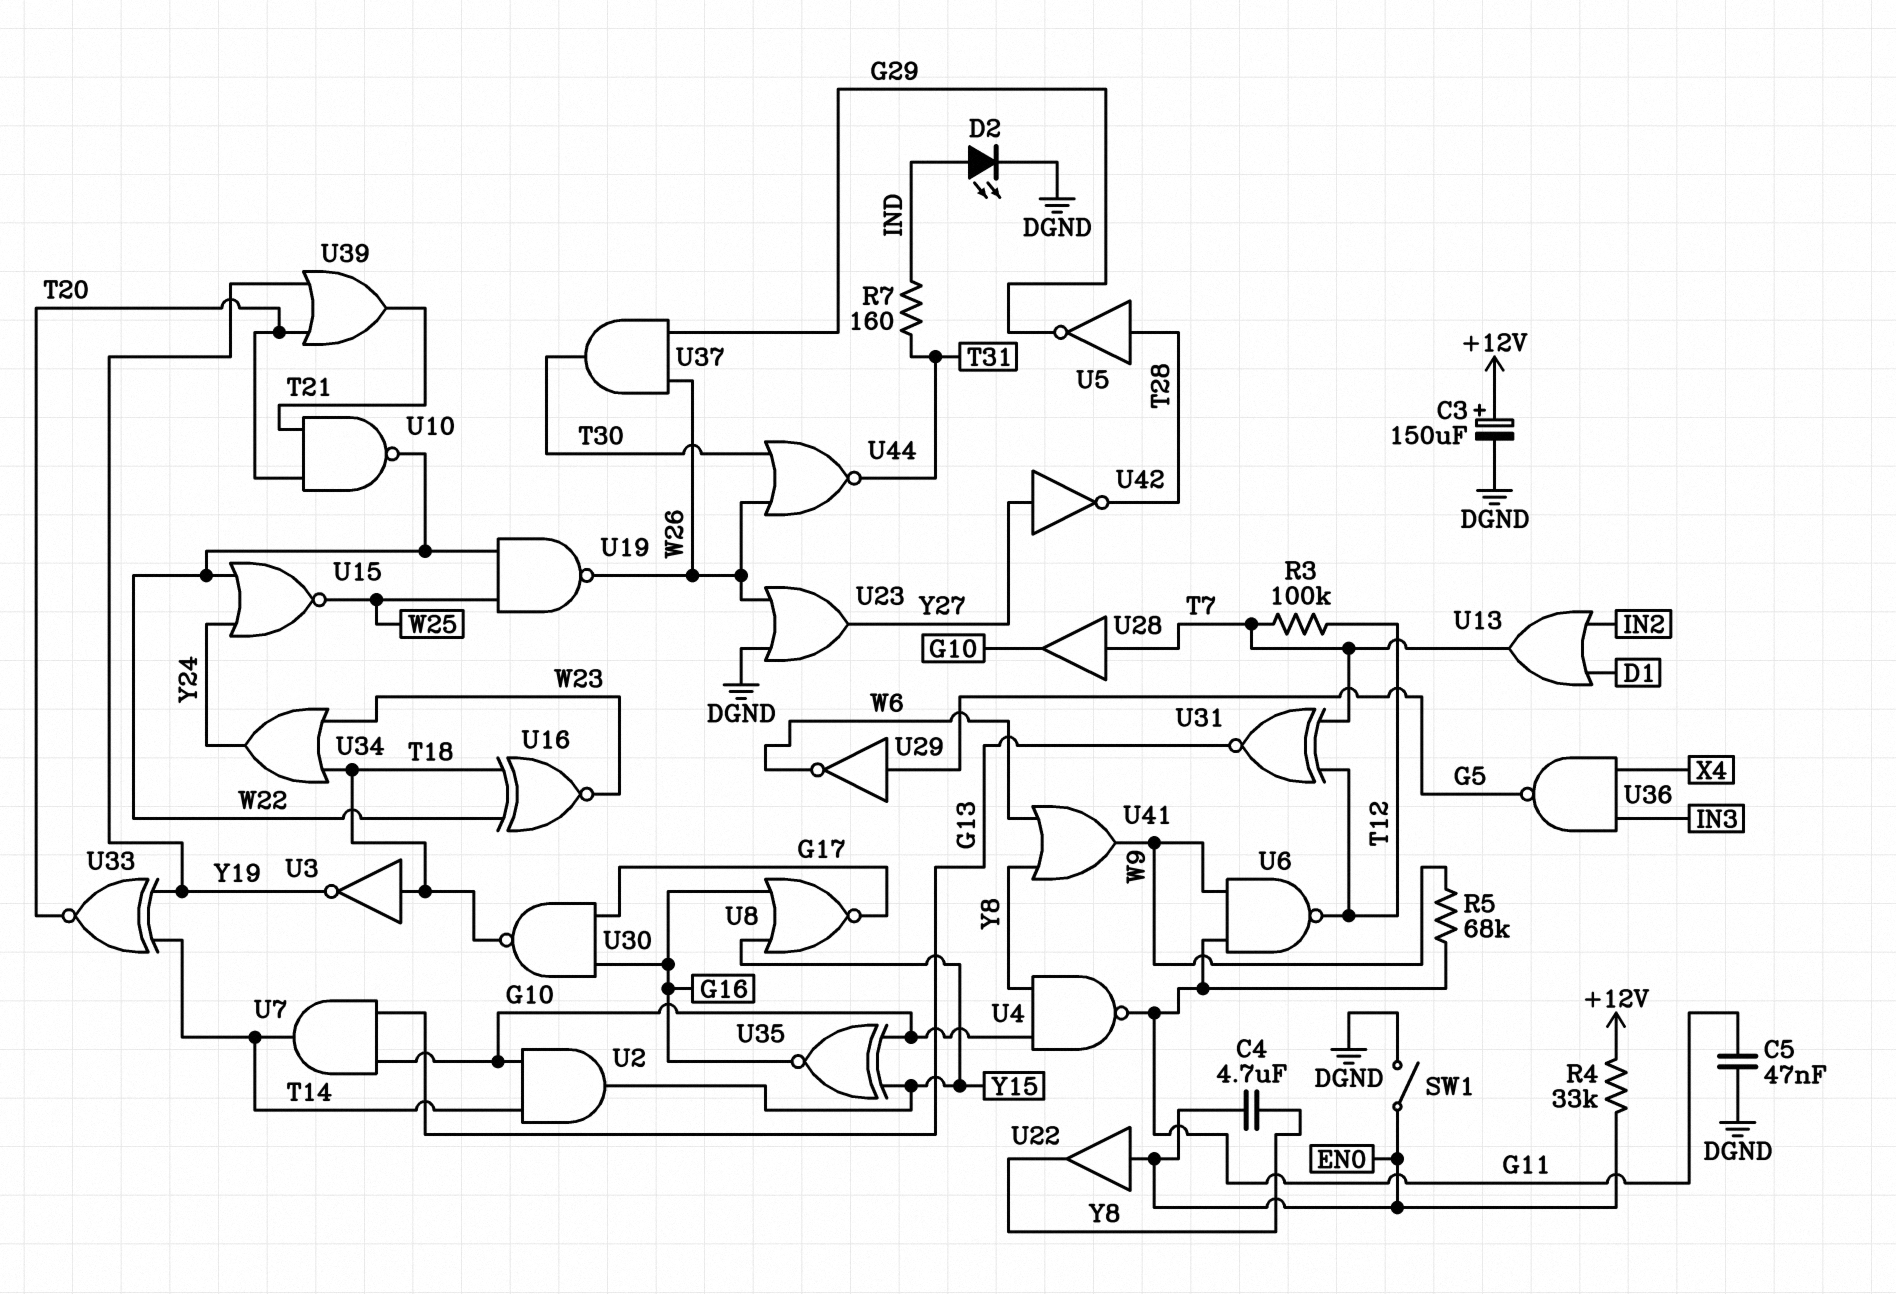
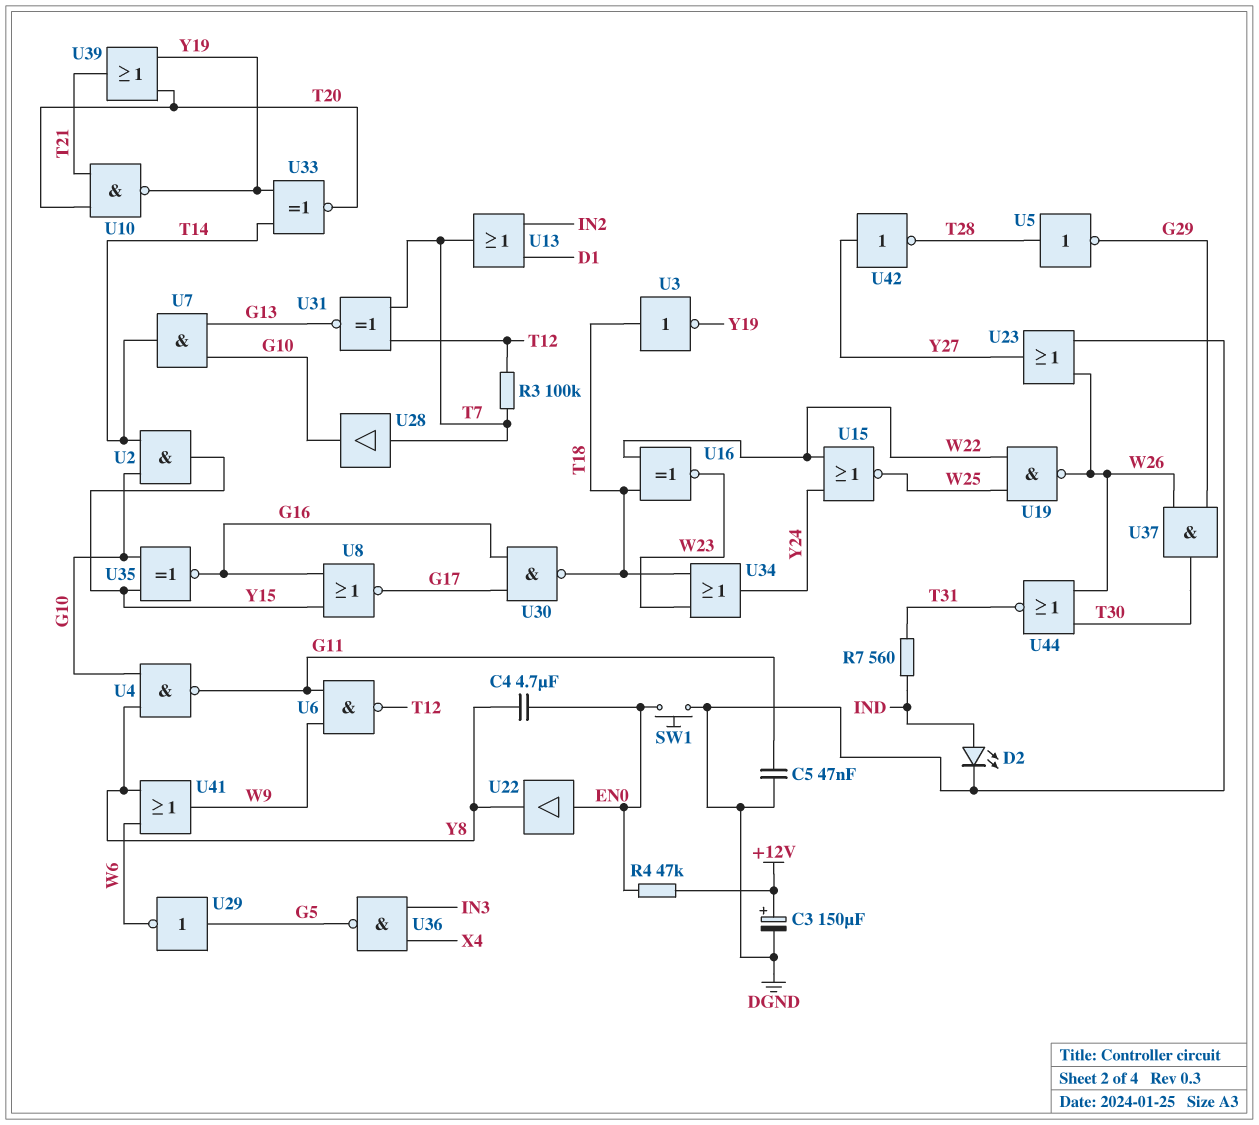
R4: 33k (+12V, EN0) -> 47k (+12V, EN0)
R5: 68k (G11, W9) -> none
R7: 160 (IND, T31) -> 560 (IND, T31)
SW1: switch (DGND, EN0) -> button (DGND, EN0)
U10: NAND (in T20, in T21, out W22) -> NAND (in T20, in T21, out Y19)

